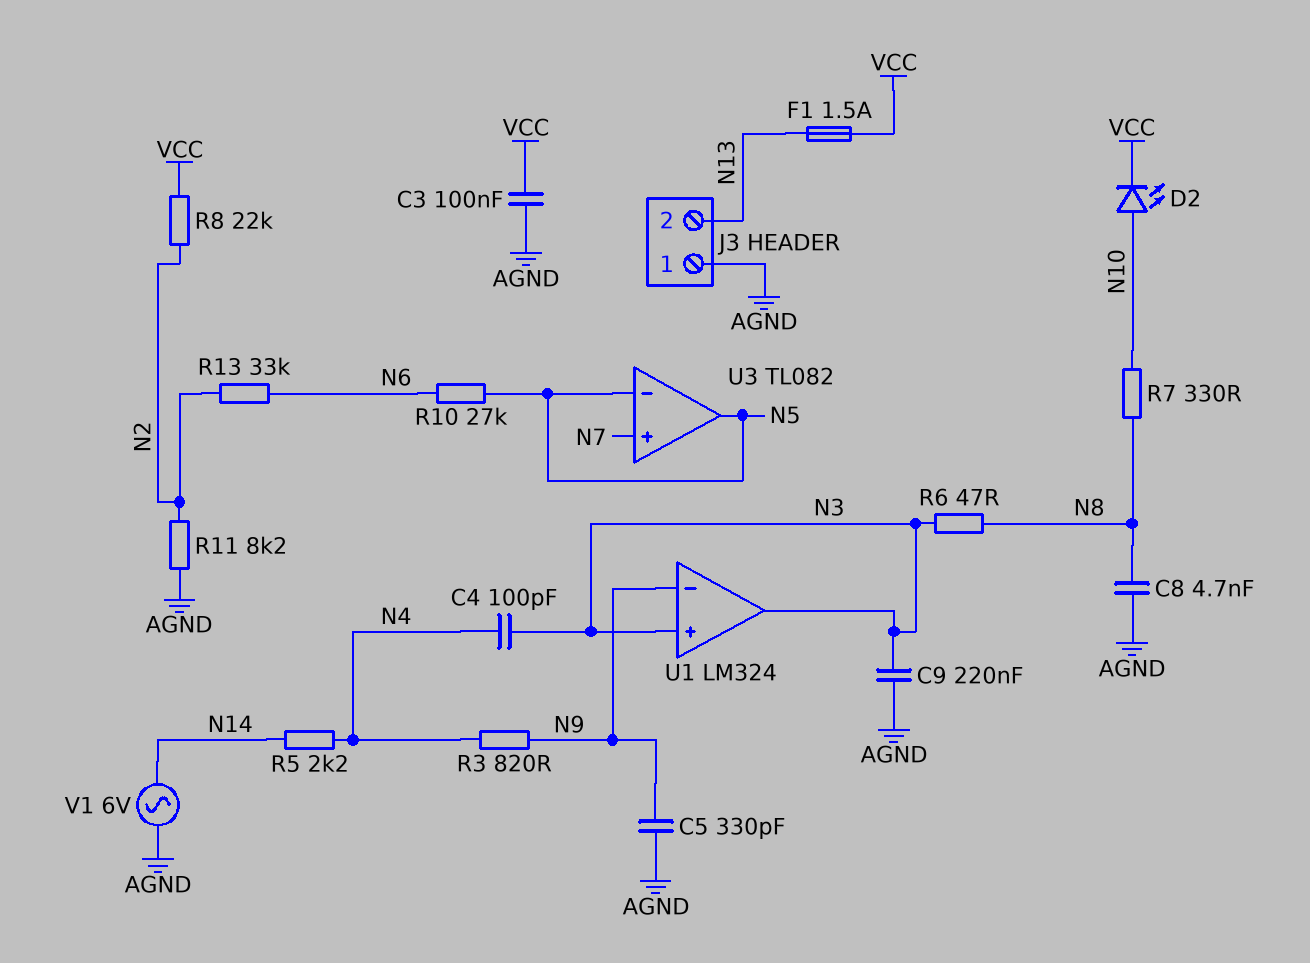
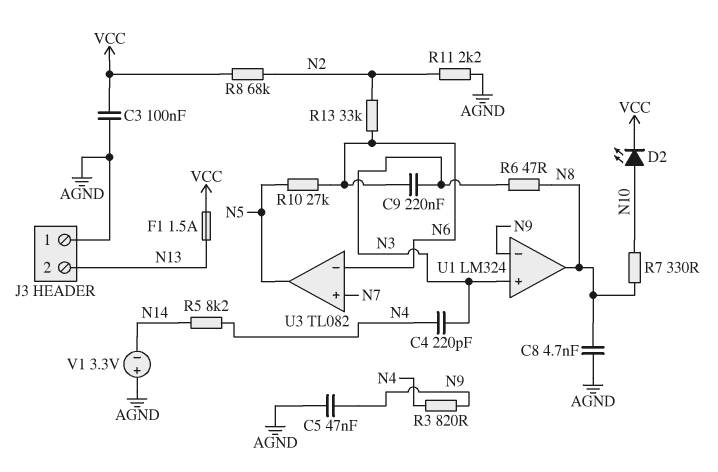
C4: 100pF (N3, N4) -> 220pF (N3, N4)
C5: 330pF (AGND, N9) -> 47nF (AGND, N9)
C9: 220nF (AGND, N3) -> 220nF (N3, N6)
R5: 2.2k (N4, N14) -> 8.2k (N4, N14)
R8: 22k (N2, VCC) -> 68k (N2, VCC)
R11: 8.2k (AGND, N2) -> 2.2k (AGND, N2)
U1 pin out: N3 -> N8
U3 pin in-: N5 -> N6
V1: AC 6V (AGND, N14) -> 3.3V (plus AGND, minus N14)

